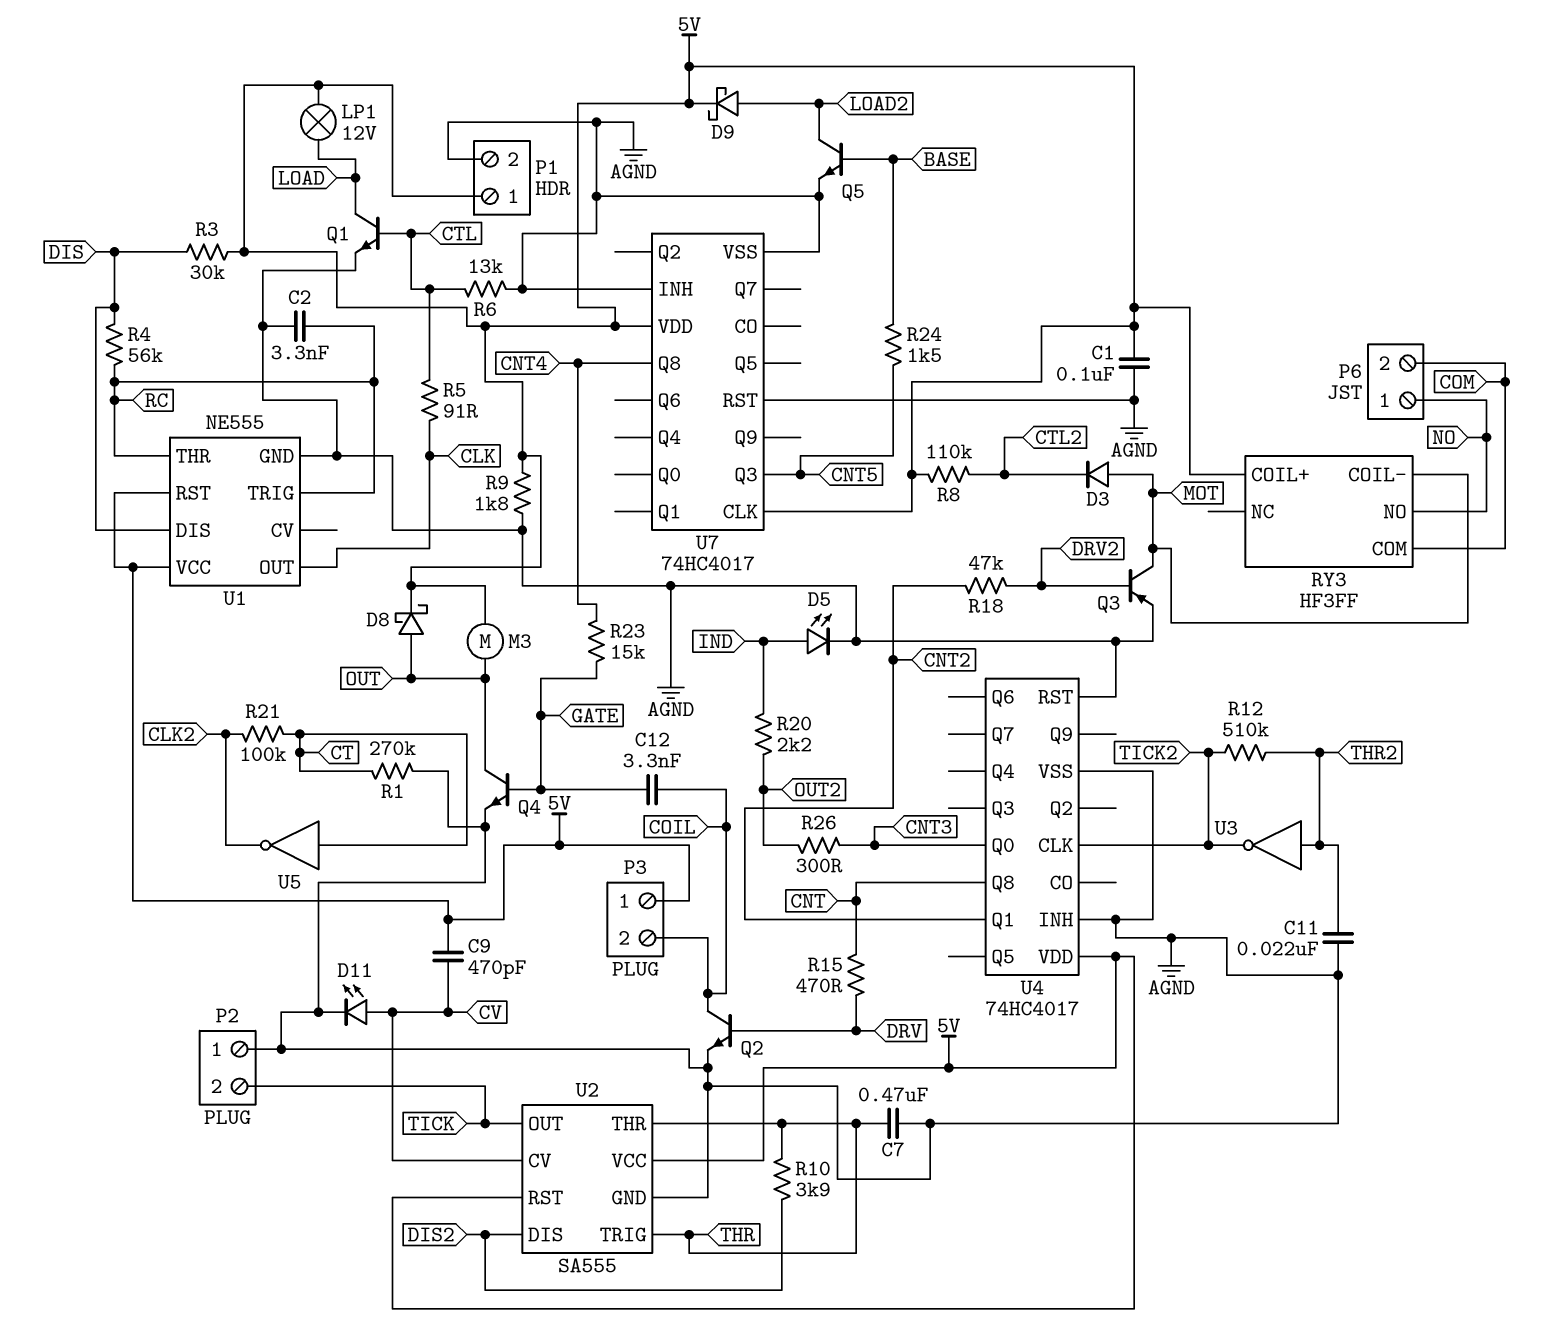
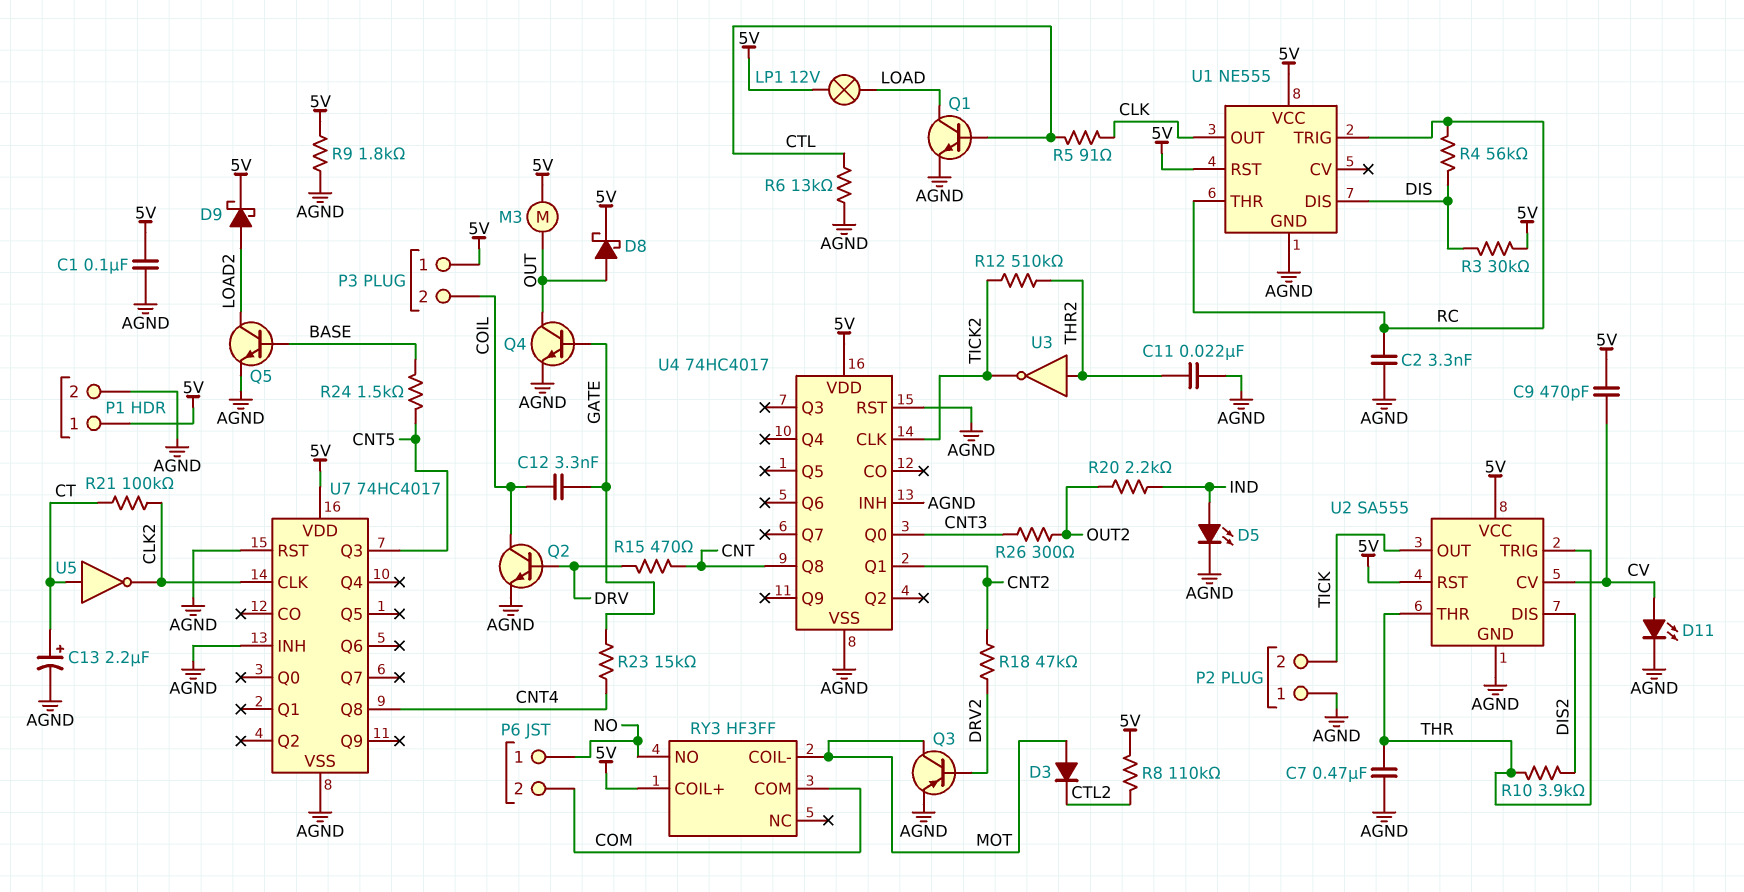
C13: none -> 2.2uF (plus CT, minus AGND)
R1: 270k (AGND, CT) -> none
U7 pin CLK: 5V -> CLK2

